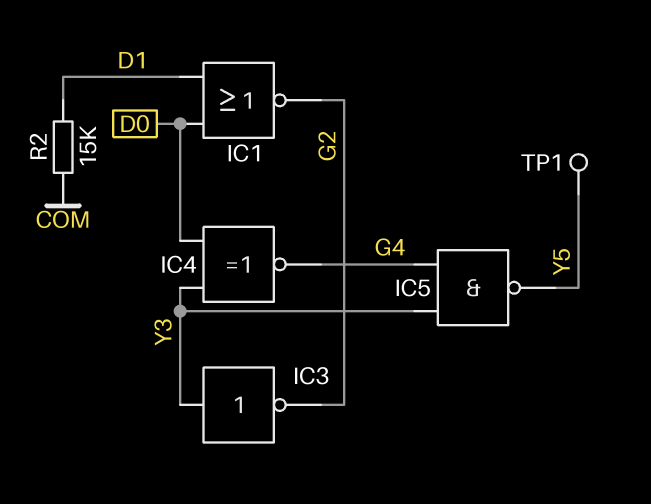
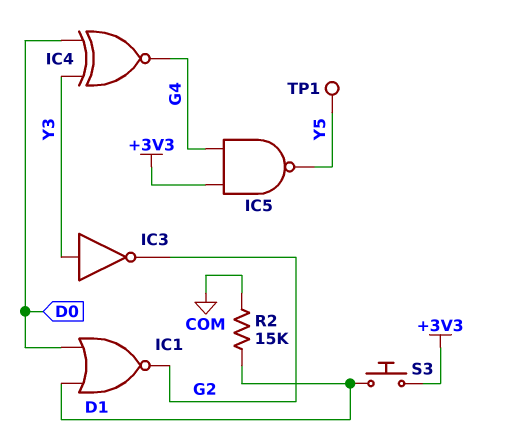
IC5: NAND (in G4, in Y3, out Y5) -> NAND (in +3V3, in G4, out Y5)
S3: none -> button (+3V3, D1)

